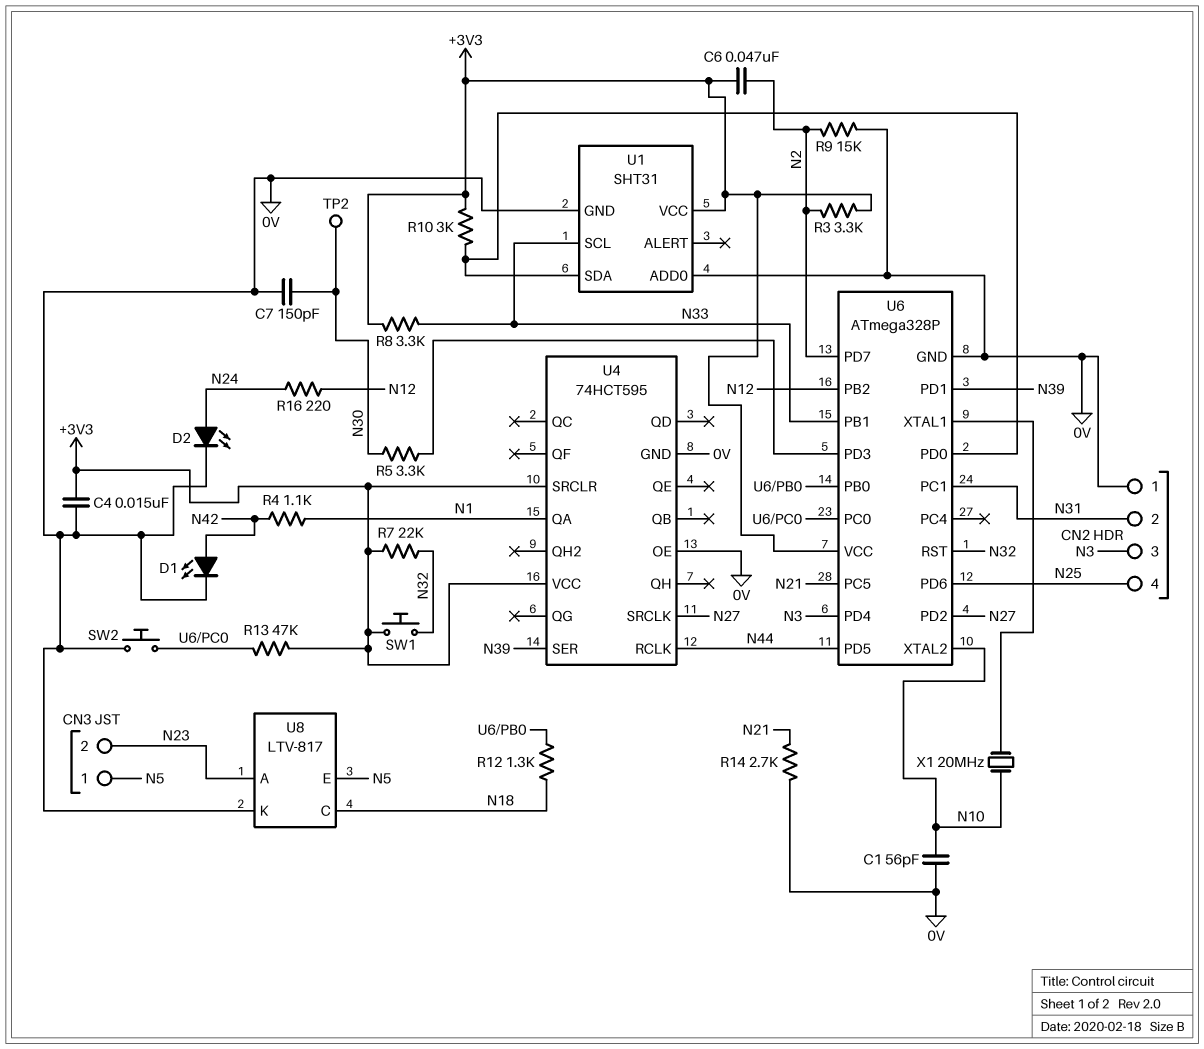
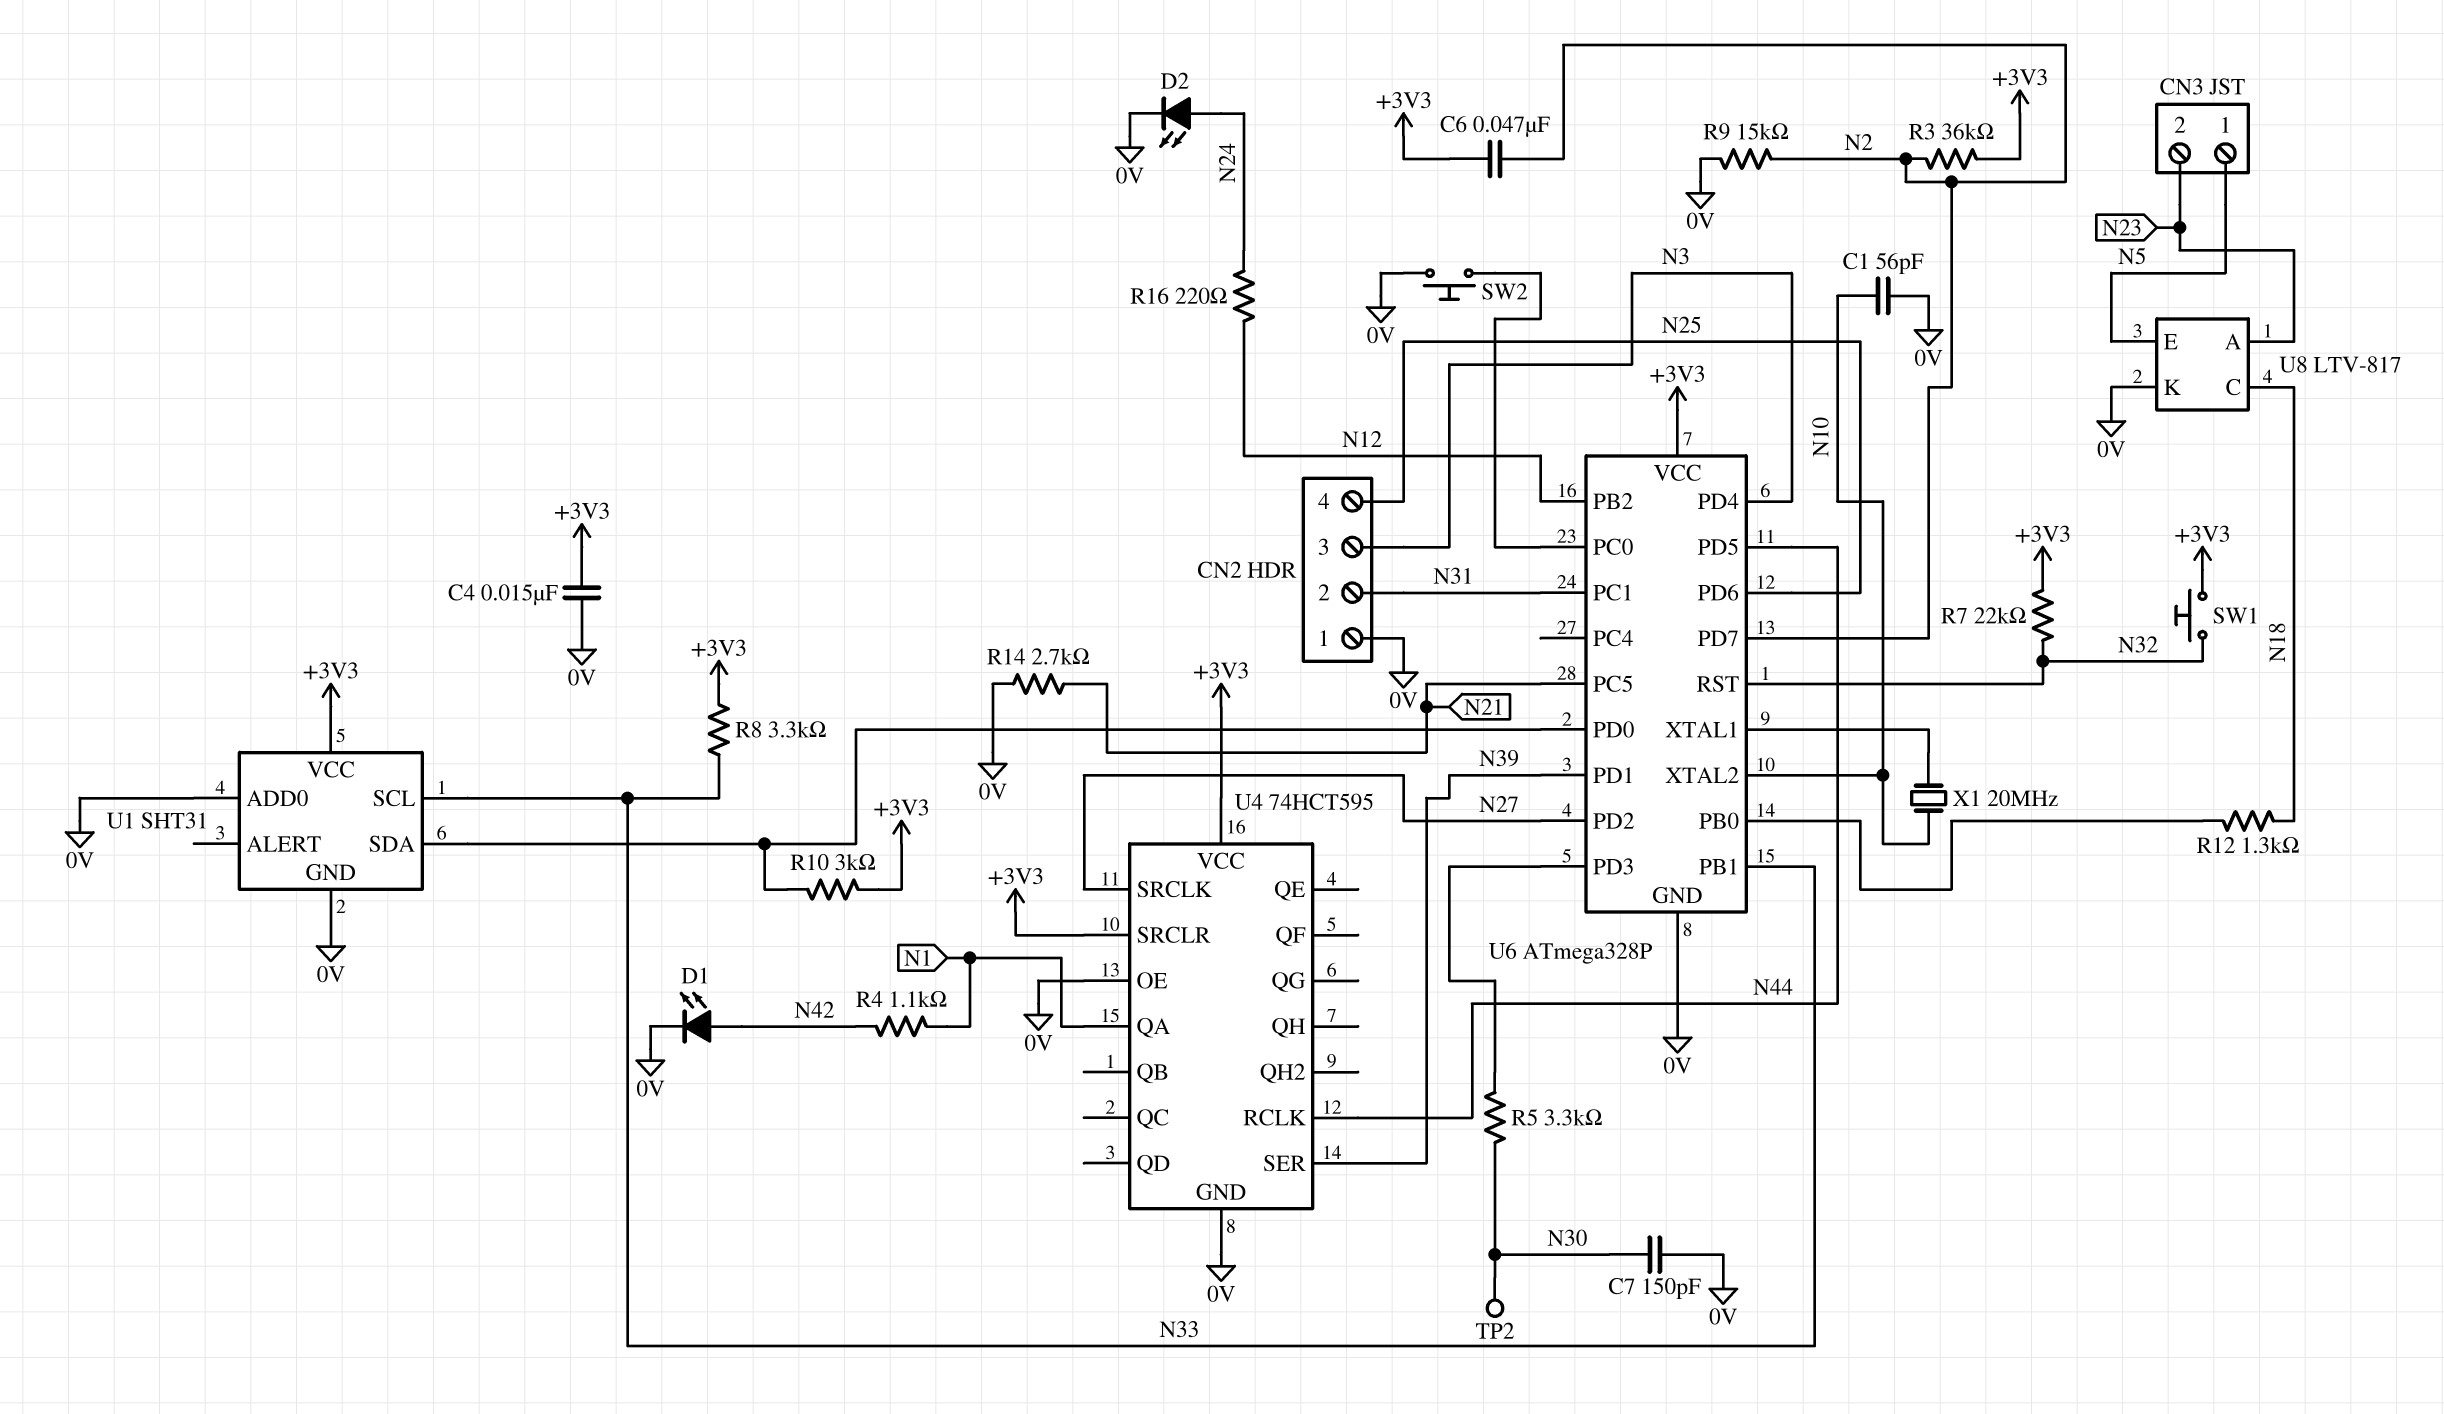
R3: 3.3k (+3V3, N2) -> 36k (+3V3, N2)
R13: 47k (+3V3, U6/PC0) -> none

